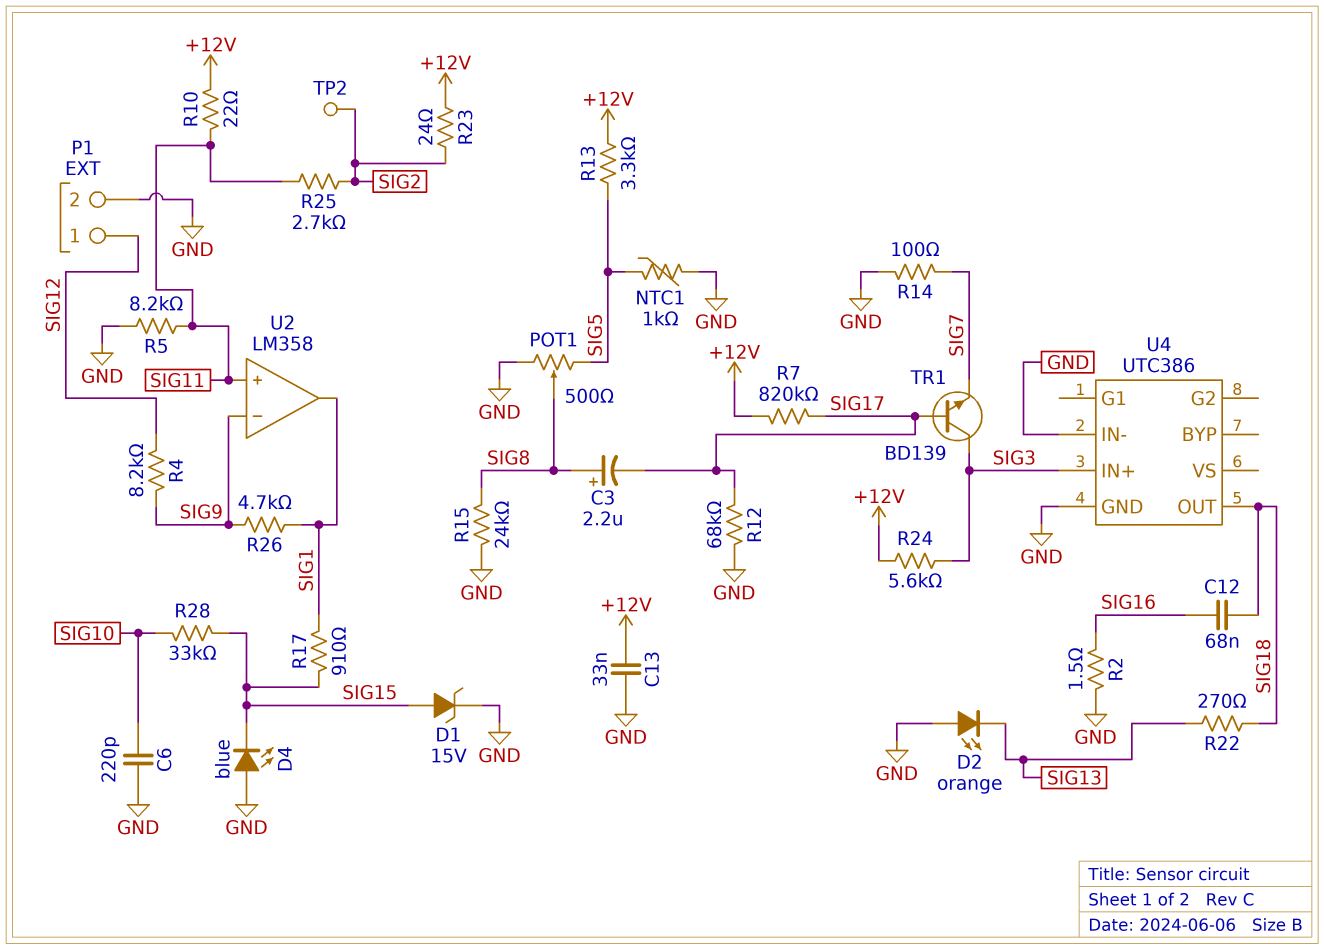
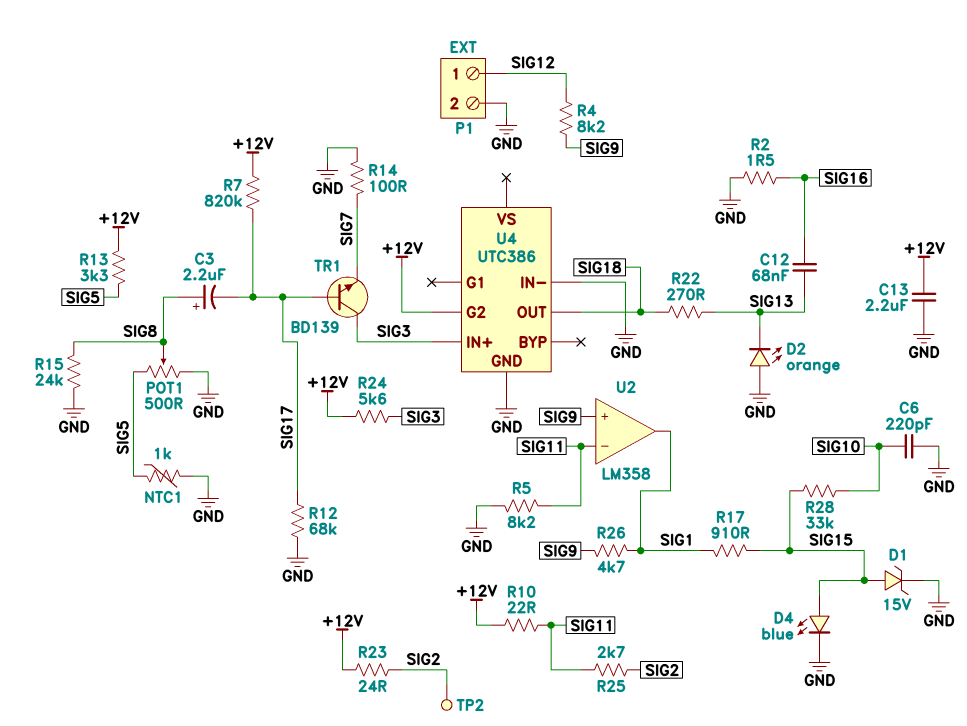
C12: 68nF (SIG16, SIG18) -> 68nF (SIG13, SIG16)
C13: 33nF (+12V, GND) -> 2.2uF (+12V, GND)
D4: LED blue (A GND, K SIG15) -> LED blue (A SIG15, K GND)
U2 pin in+: SIG11 -> SIG9
U2 pin in-: SIG9 -> SIG11
U4 pin G2: none -> +12V

